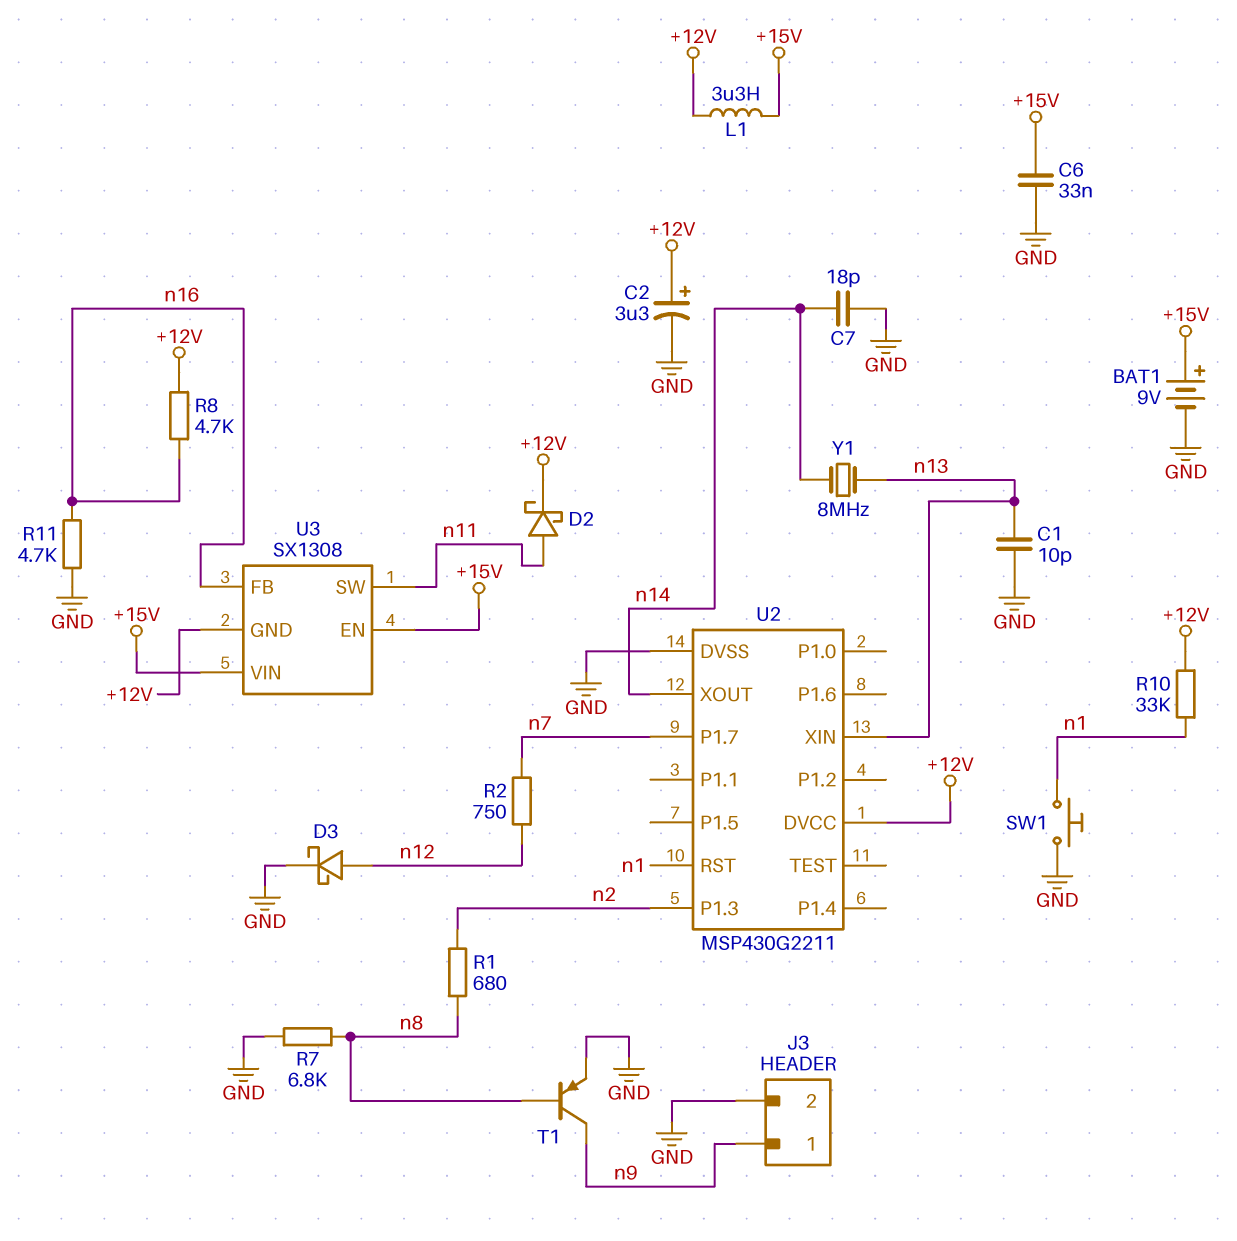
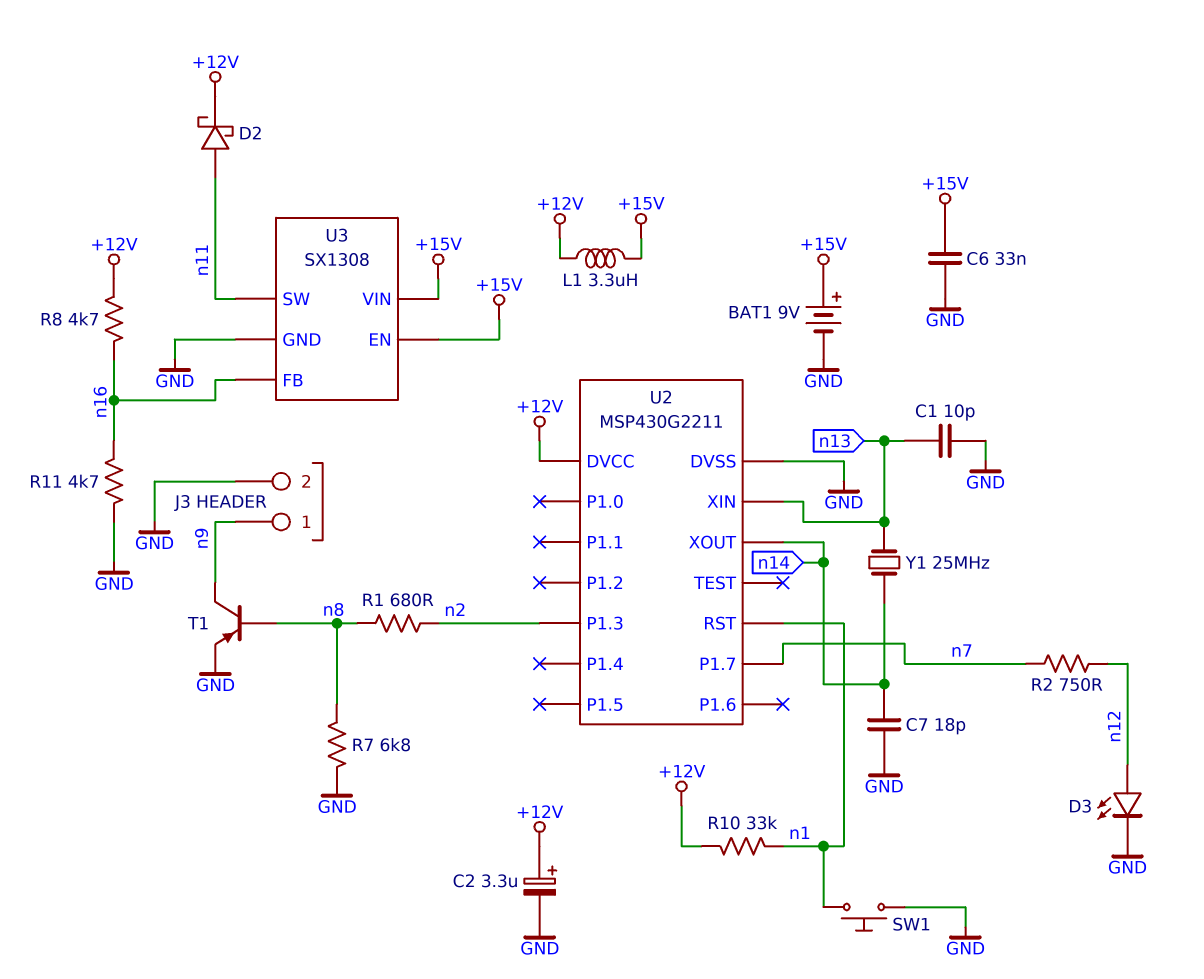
D3: schottky (A n12, K GND) -> LED (A n12, K GND)
U3 pin GND: +12V -> GND
Y1: 8MHz (n13, n14) -> 25MHz (n13, n14)

